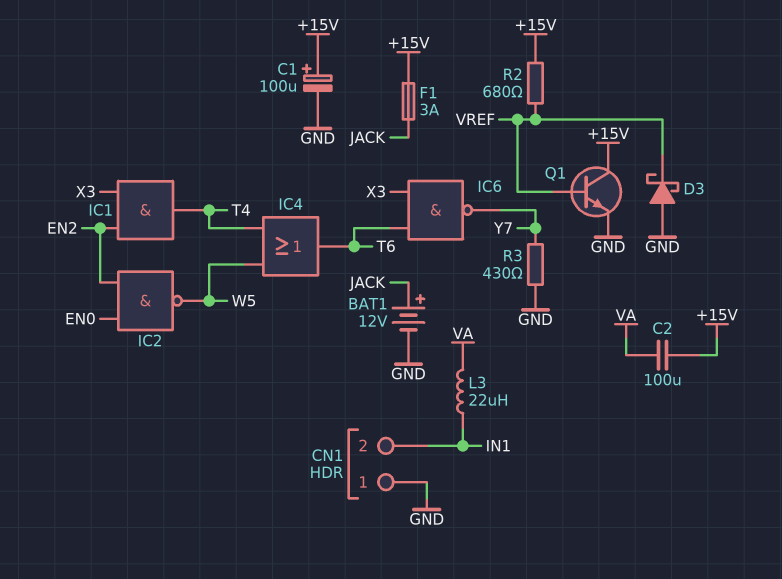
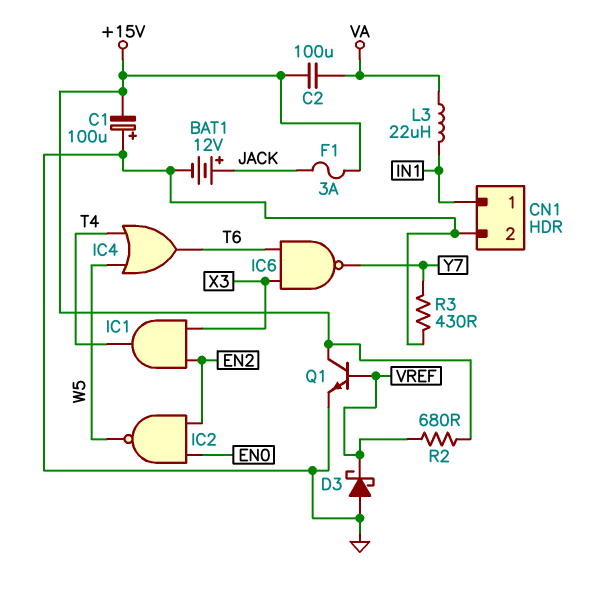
C1: 100uF (plus +15V, minus GND) -> 100uF (plus GND, minus +15V)
CN1 pin 1: GND -> IN1
CN1 pin 2: IN1 -> GND

